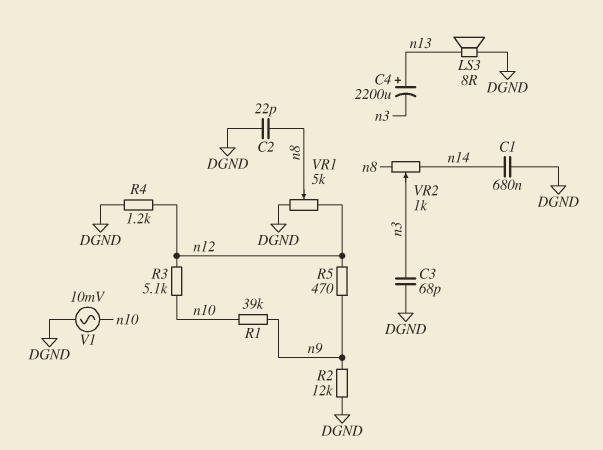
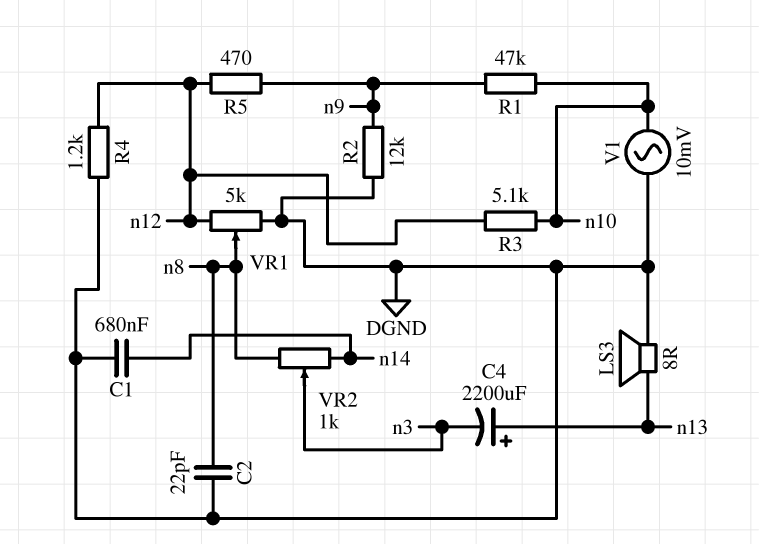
C3: 68pF (DGND, n3) -> none
R1: 39k (n9, n10) -> 47k (n9, n10)

